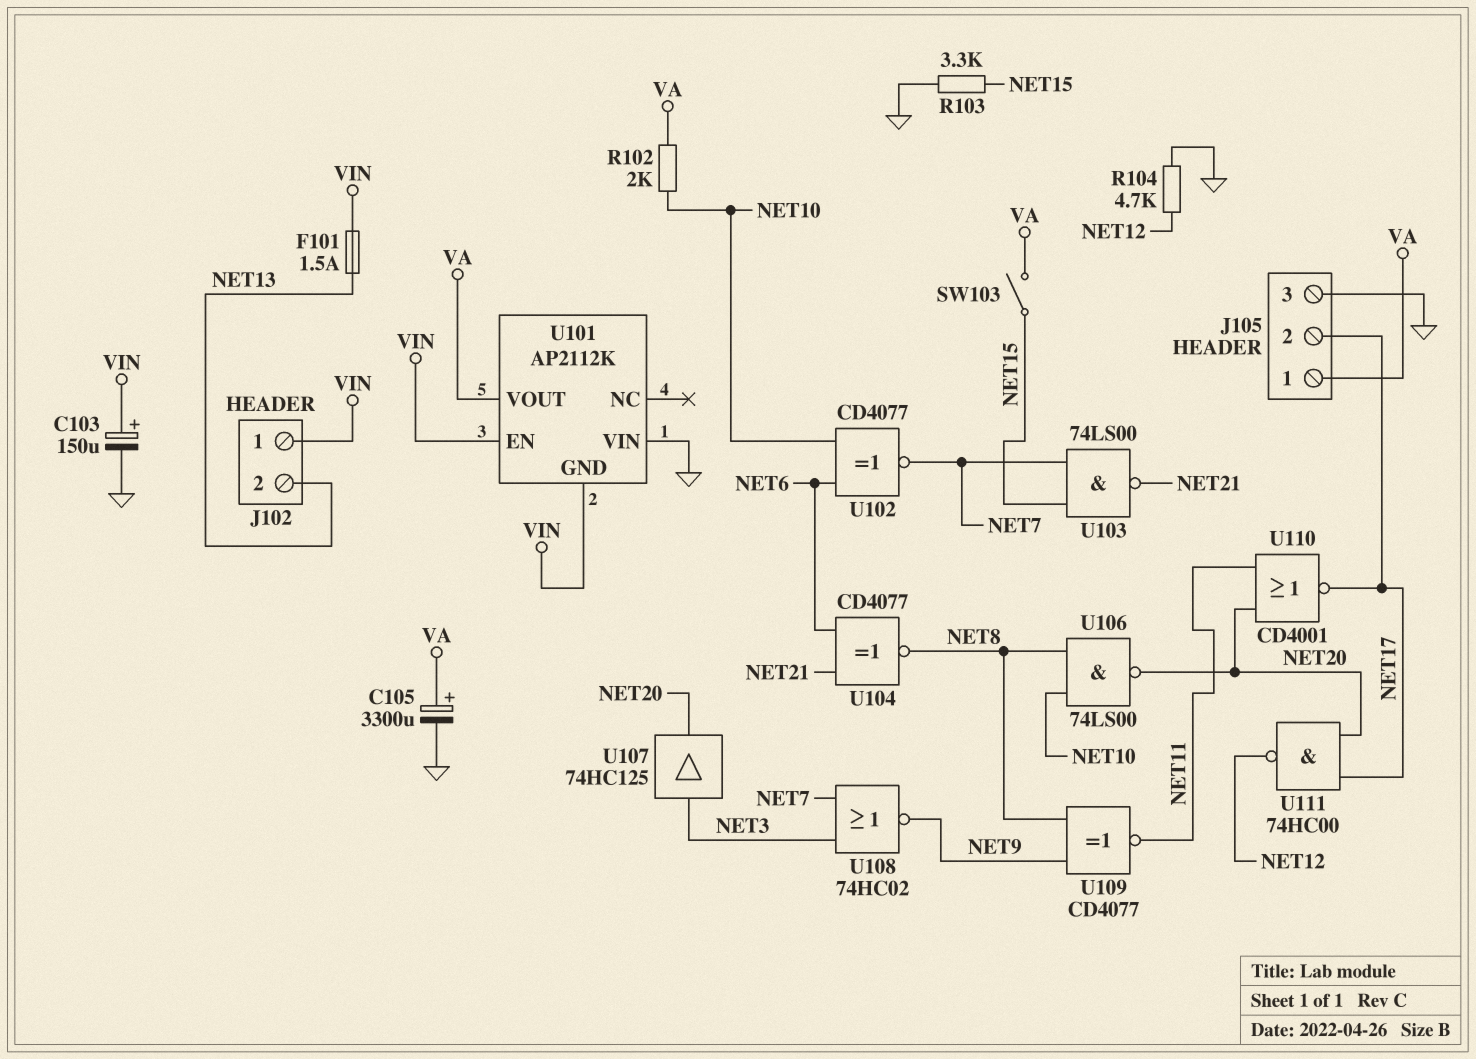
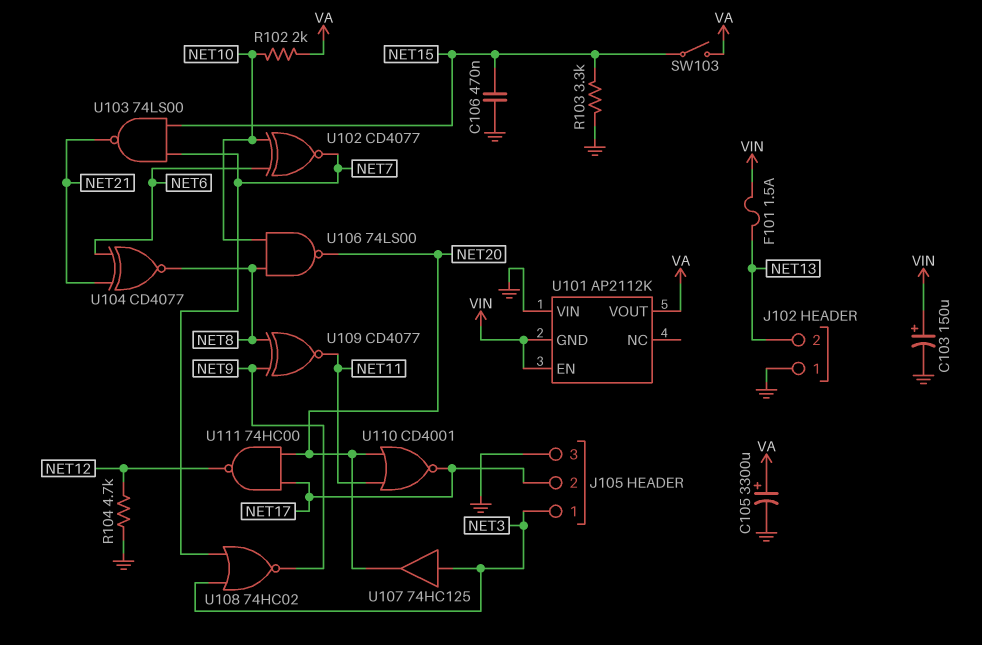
C106: none -> 470nF (GND, NET15)
J102 pin 1: VIN -> GND
J105 pin 1: VA -> NET3

